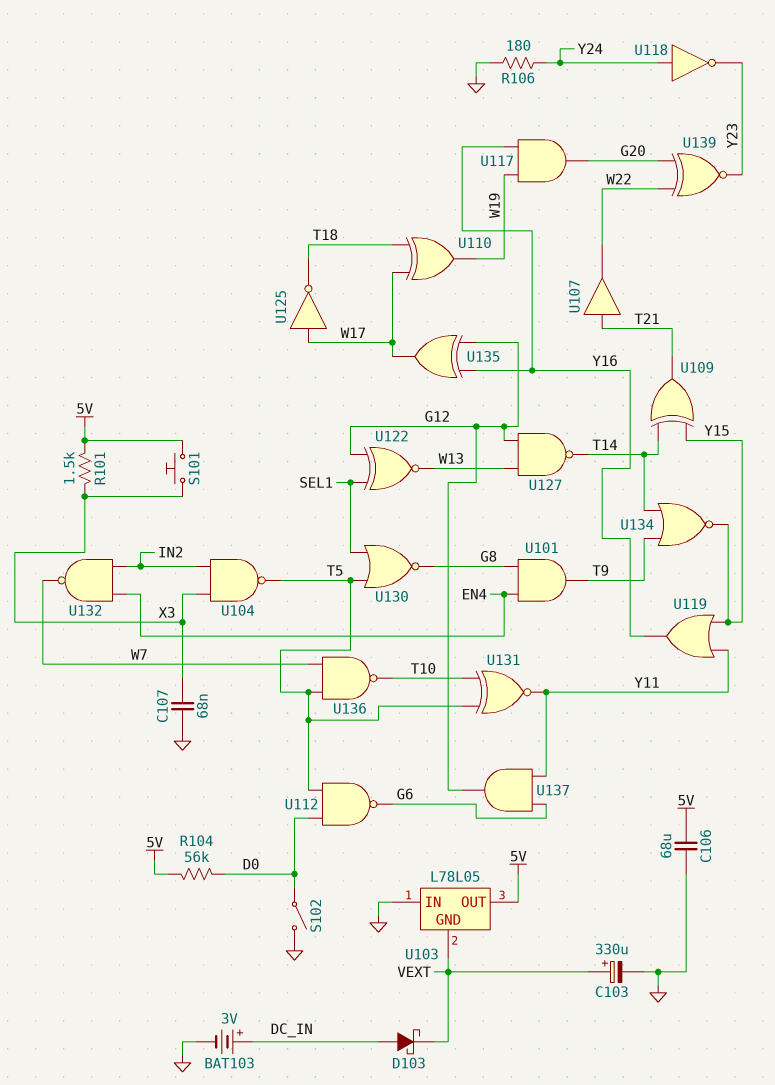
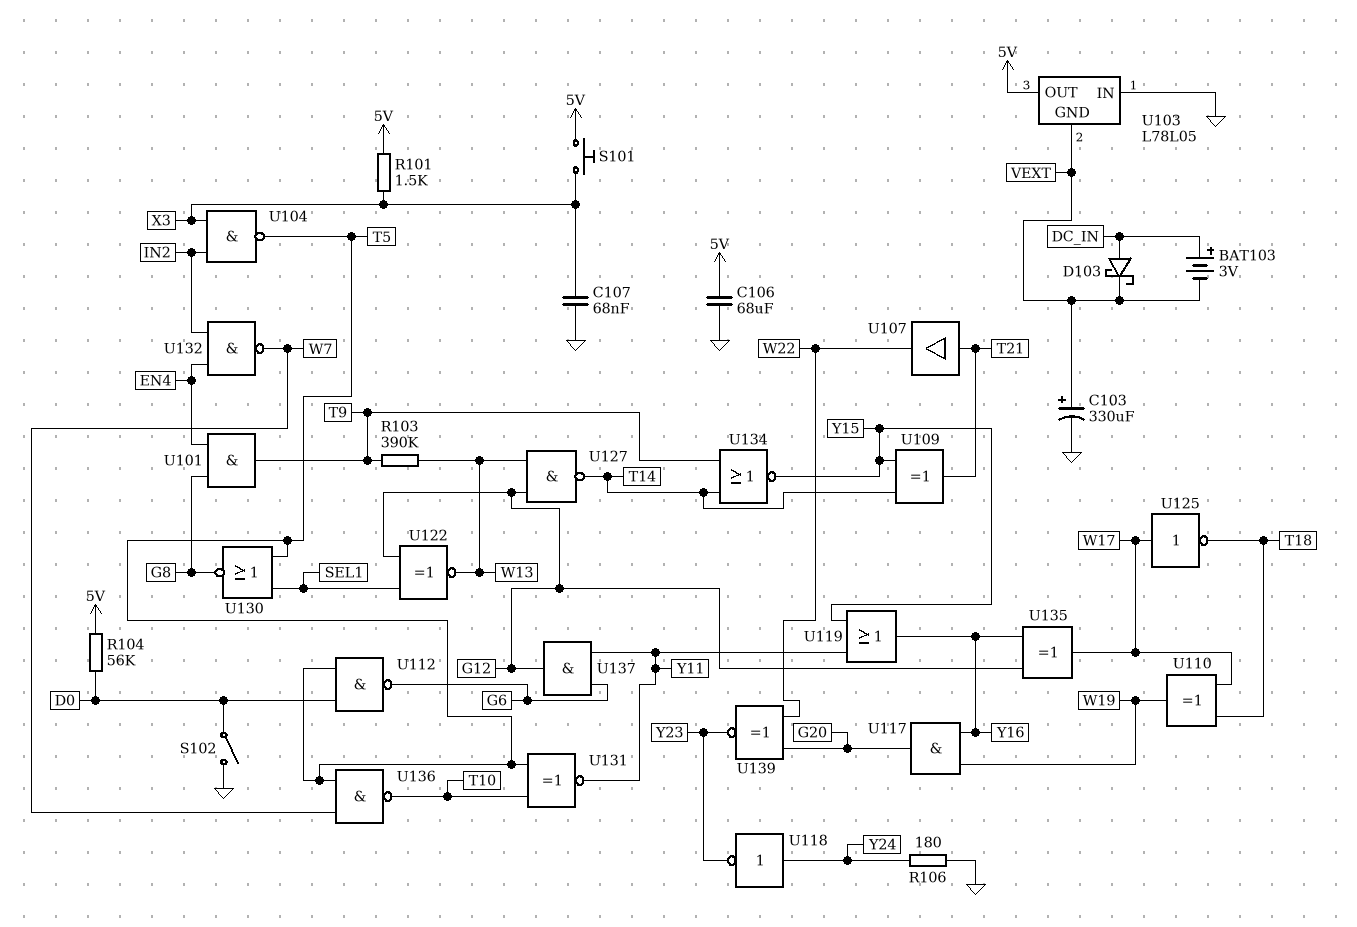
BAT103: 3V (plus DC_IN, minus GND) -> 3V (plus DC_IN, minus VEXT)
R103: none -> 390k (T9, W13)

